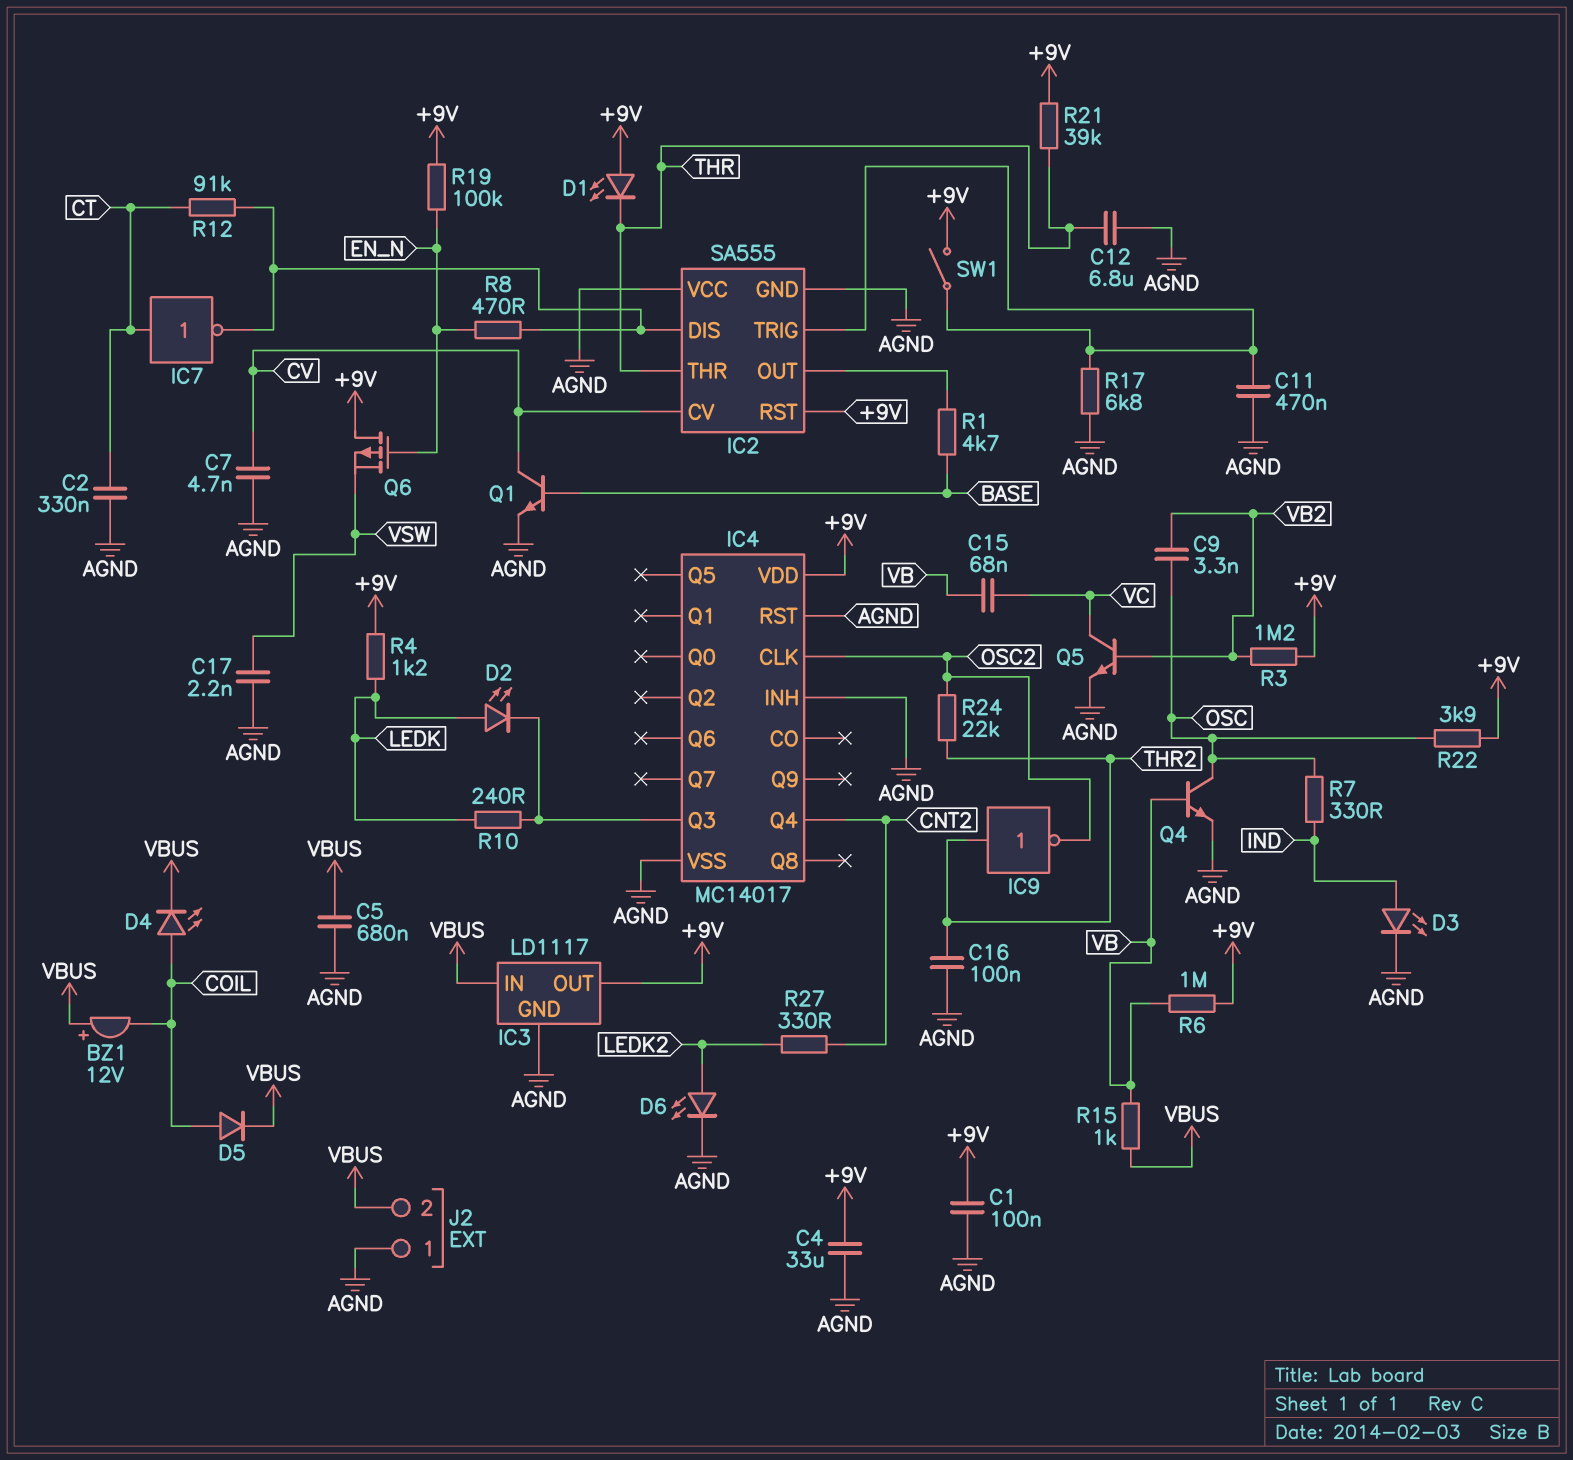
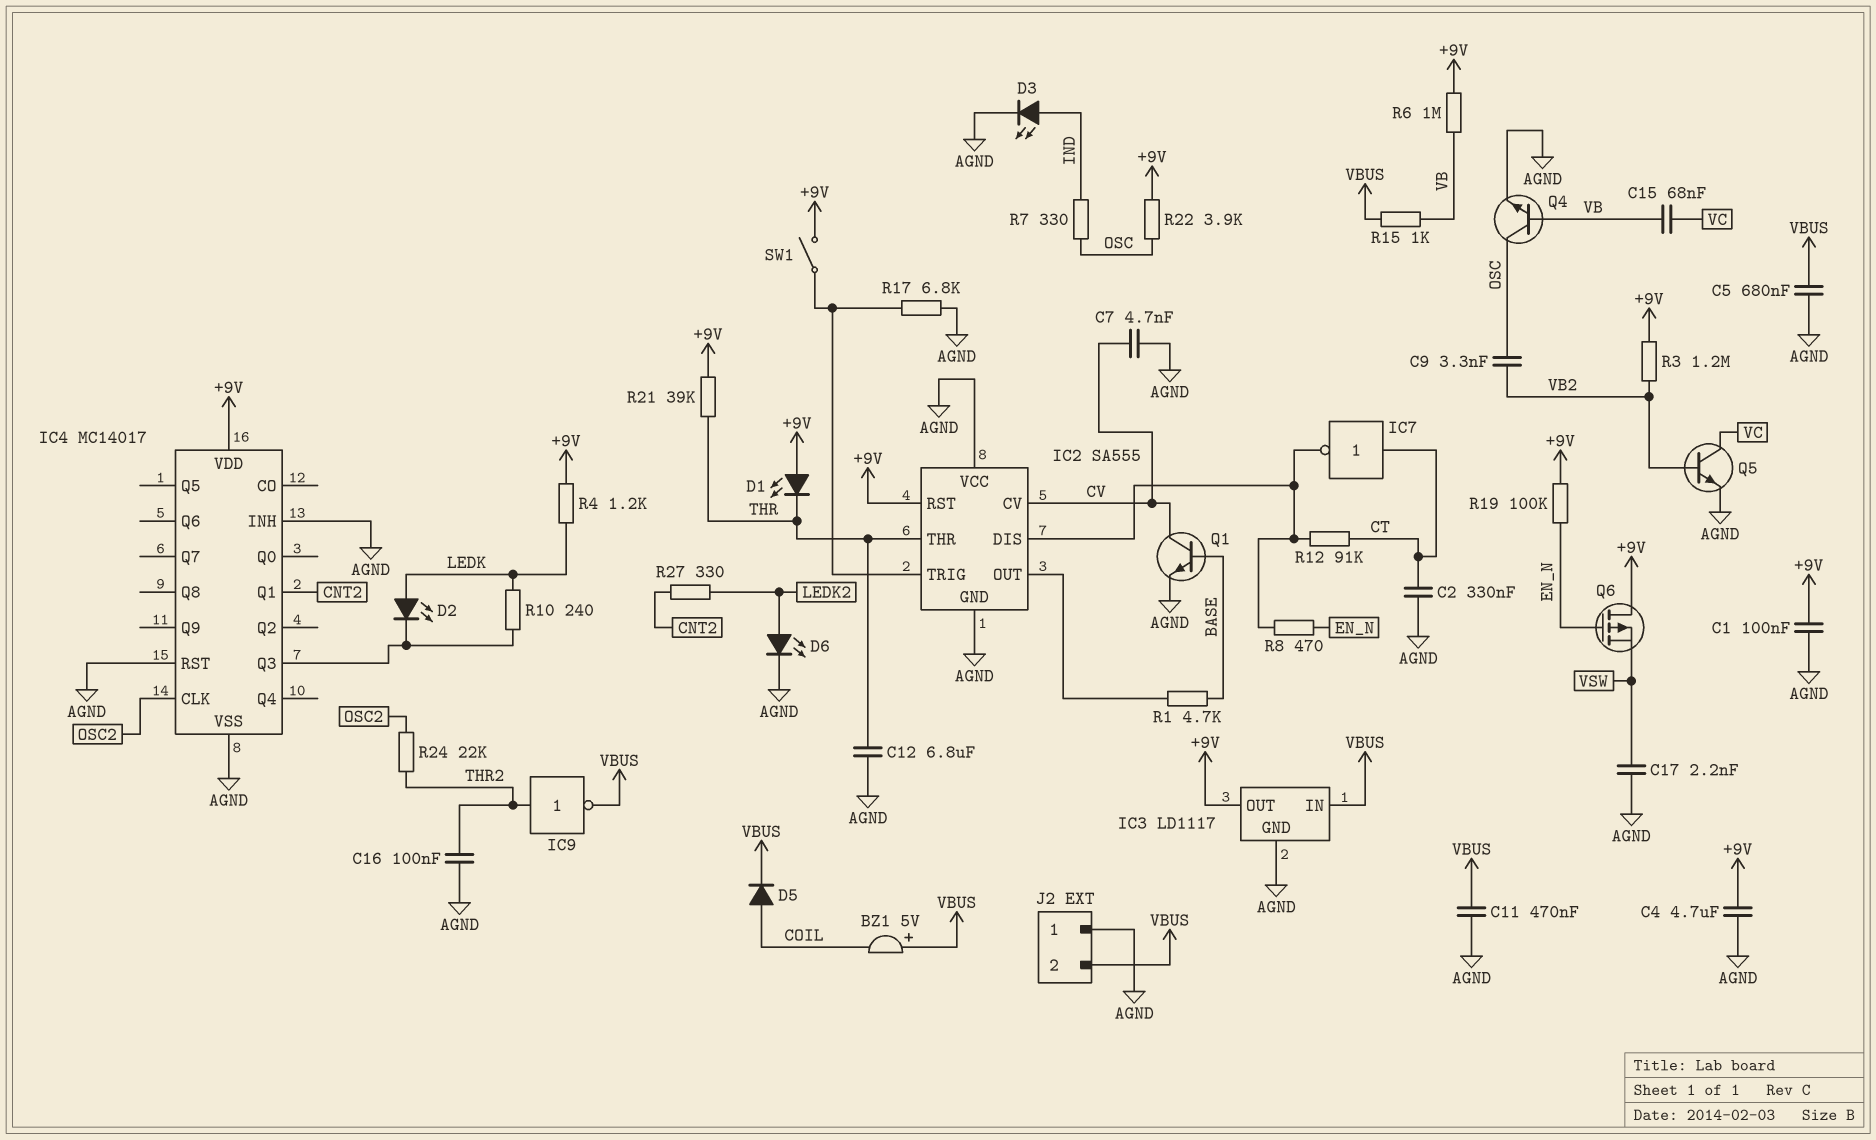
BZ1: buzzer 12V (plus VBUS, minus COIL) -> buzzer 5V (plus VBUS, minus COIL)
C4: 33uF (+9V, AGND) -> 4.7uF (+9V, AGND)
C11: 470nF (AGND, IC2/TRIG) -> 470nF (AGND, VBUS)
D4: LED (A COIL, K VBUS) -> none
IC4 pin Q1: none -> CNT2
IC4 pin Q4: CNT2 -> none
IC9: NOT (in THR2, out OSC2) -> NOT (in THR2, out VBUS)

